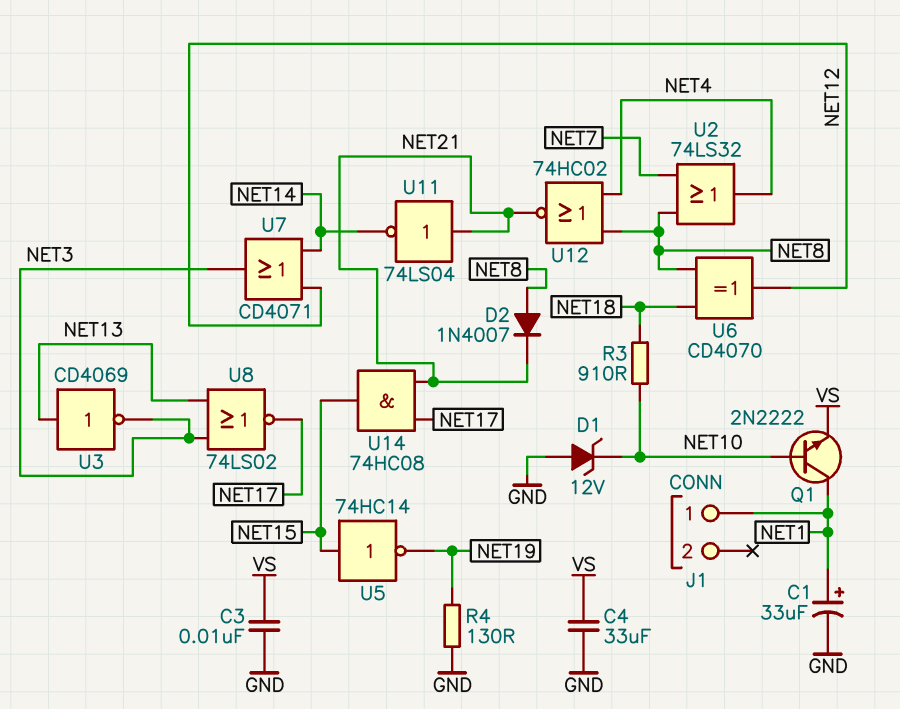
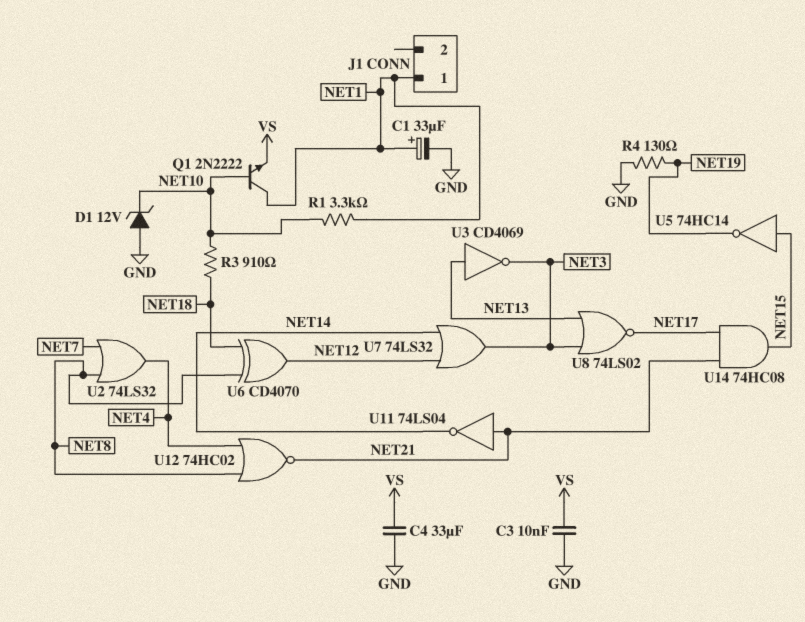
D2: diode 1N4007 (A NET8, K NET21) -> none
R1: none -> 3.3k (NET1, NET10)
U7: OR CD4071 (in NET12, in NET14, out NET3) -> OR 74LS32 (in NET12, in NET14, out NET3)

